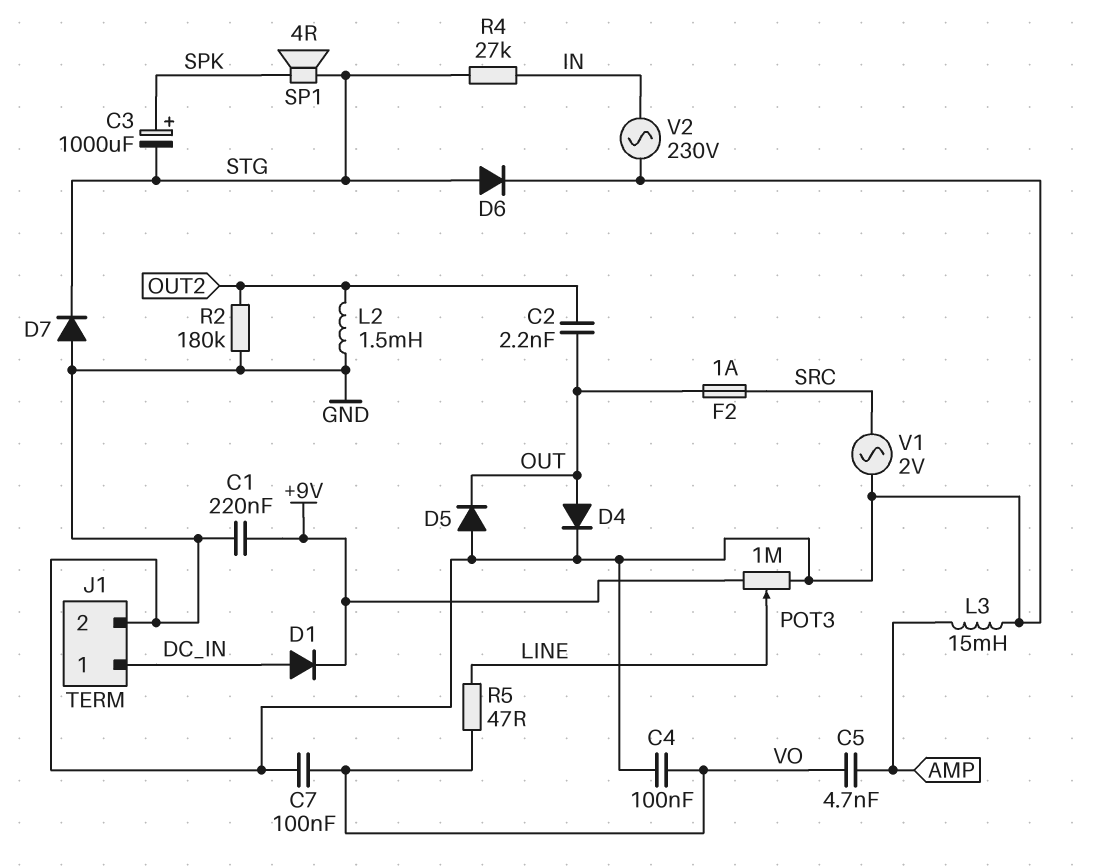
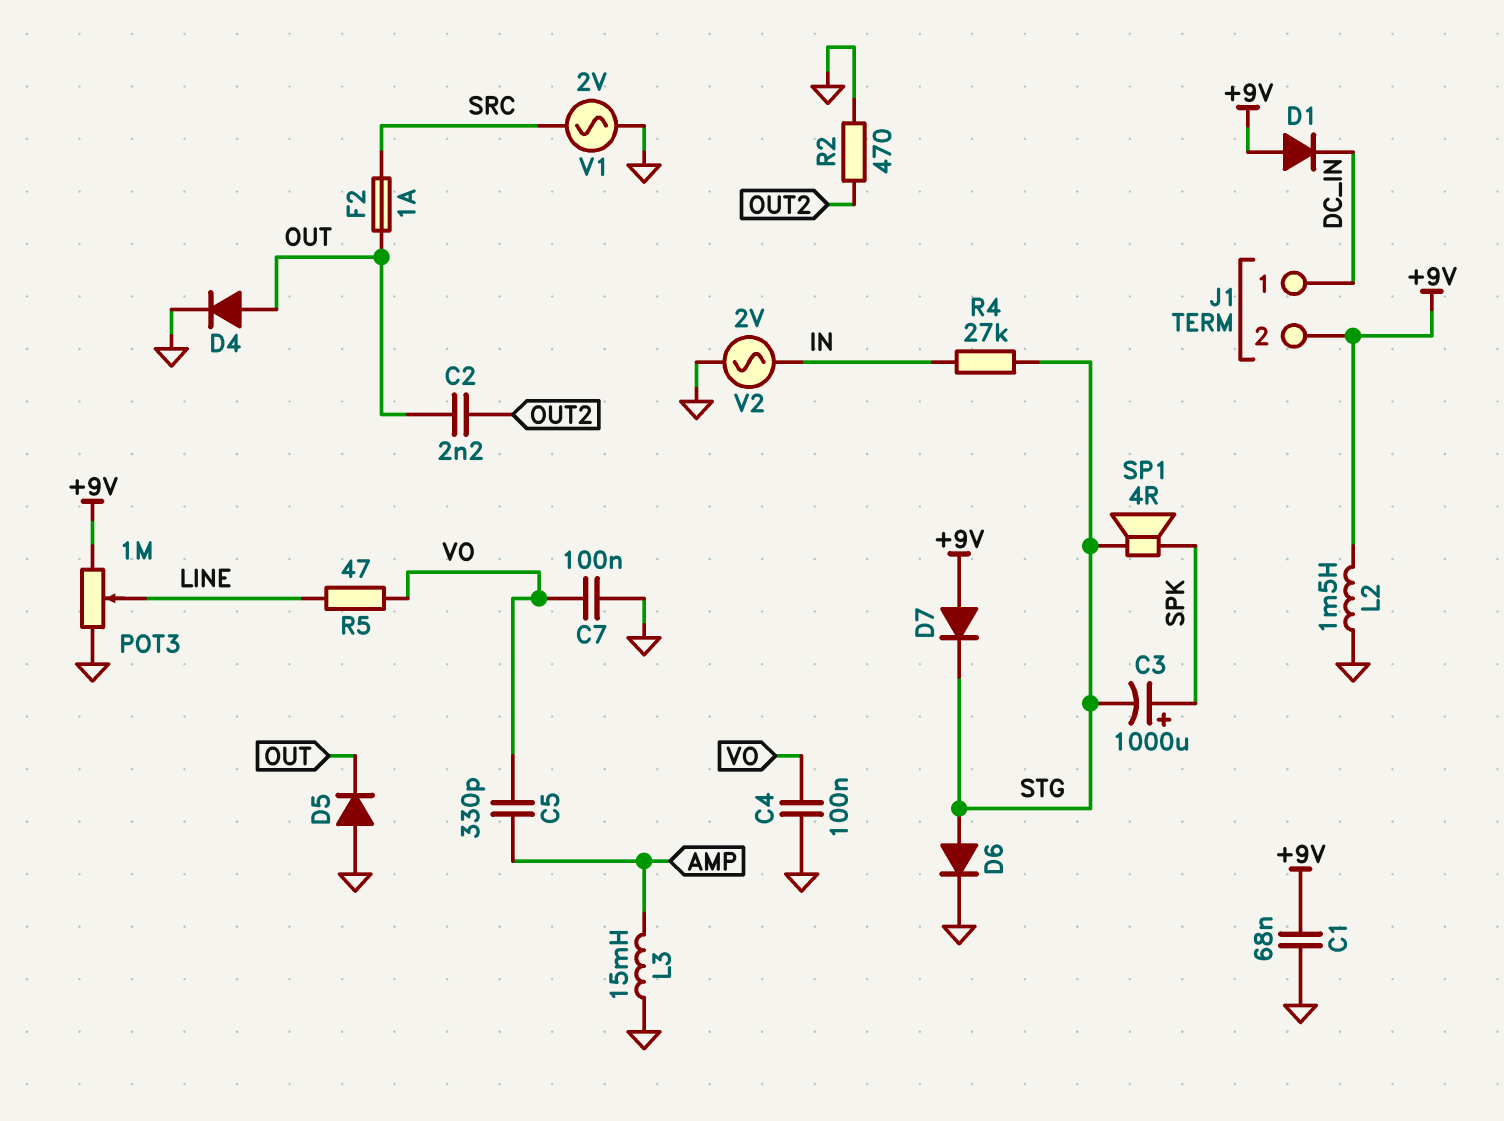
C1: 220nF (+9V, GND) -> 68nF (+9V, GND)
C5: 4.7nF (AMP, VO) -> 330pF (AMP, VO)
D1: diode (A DC_IN, K +9V) -> diode (A +9V, K DC_IN)
D7: diode (A GND, K STG) -> diode (A +9V, K STG)
J1 pin 2: GND -> +9V
L2: 1.5mH (GND, OUT2) -> 1.5mH (+9V, GND)
R2: 180k (GND, OUT2) -> 470 (GND, OUT2)
V2: AC 230V (GND, IN) -> AC 2V (GND, IN)

